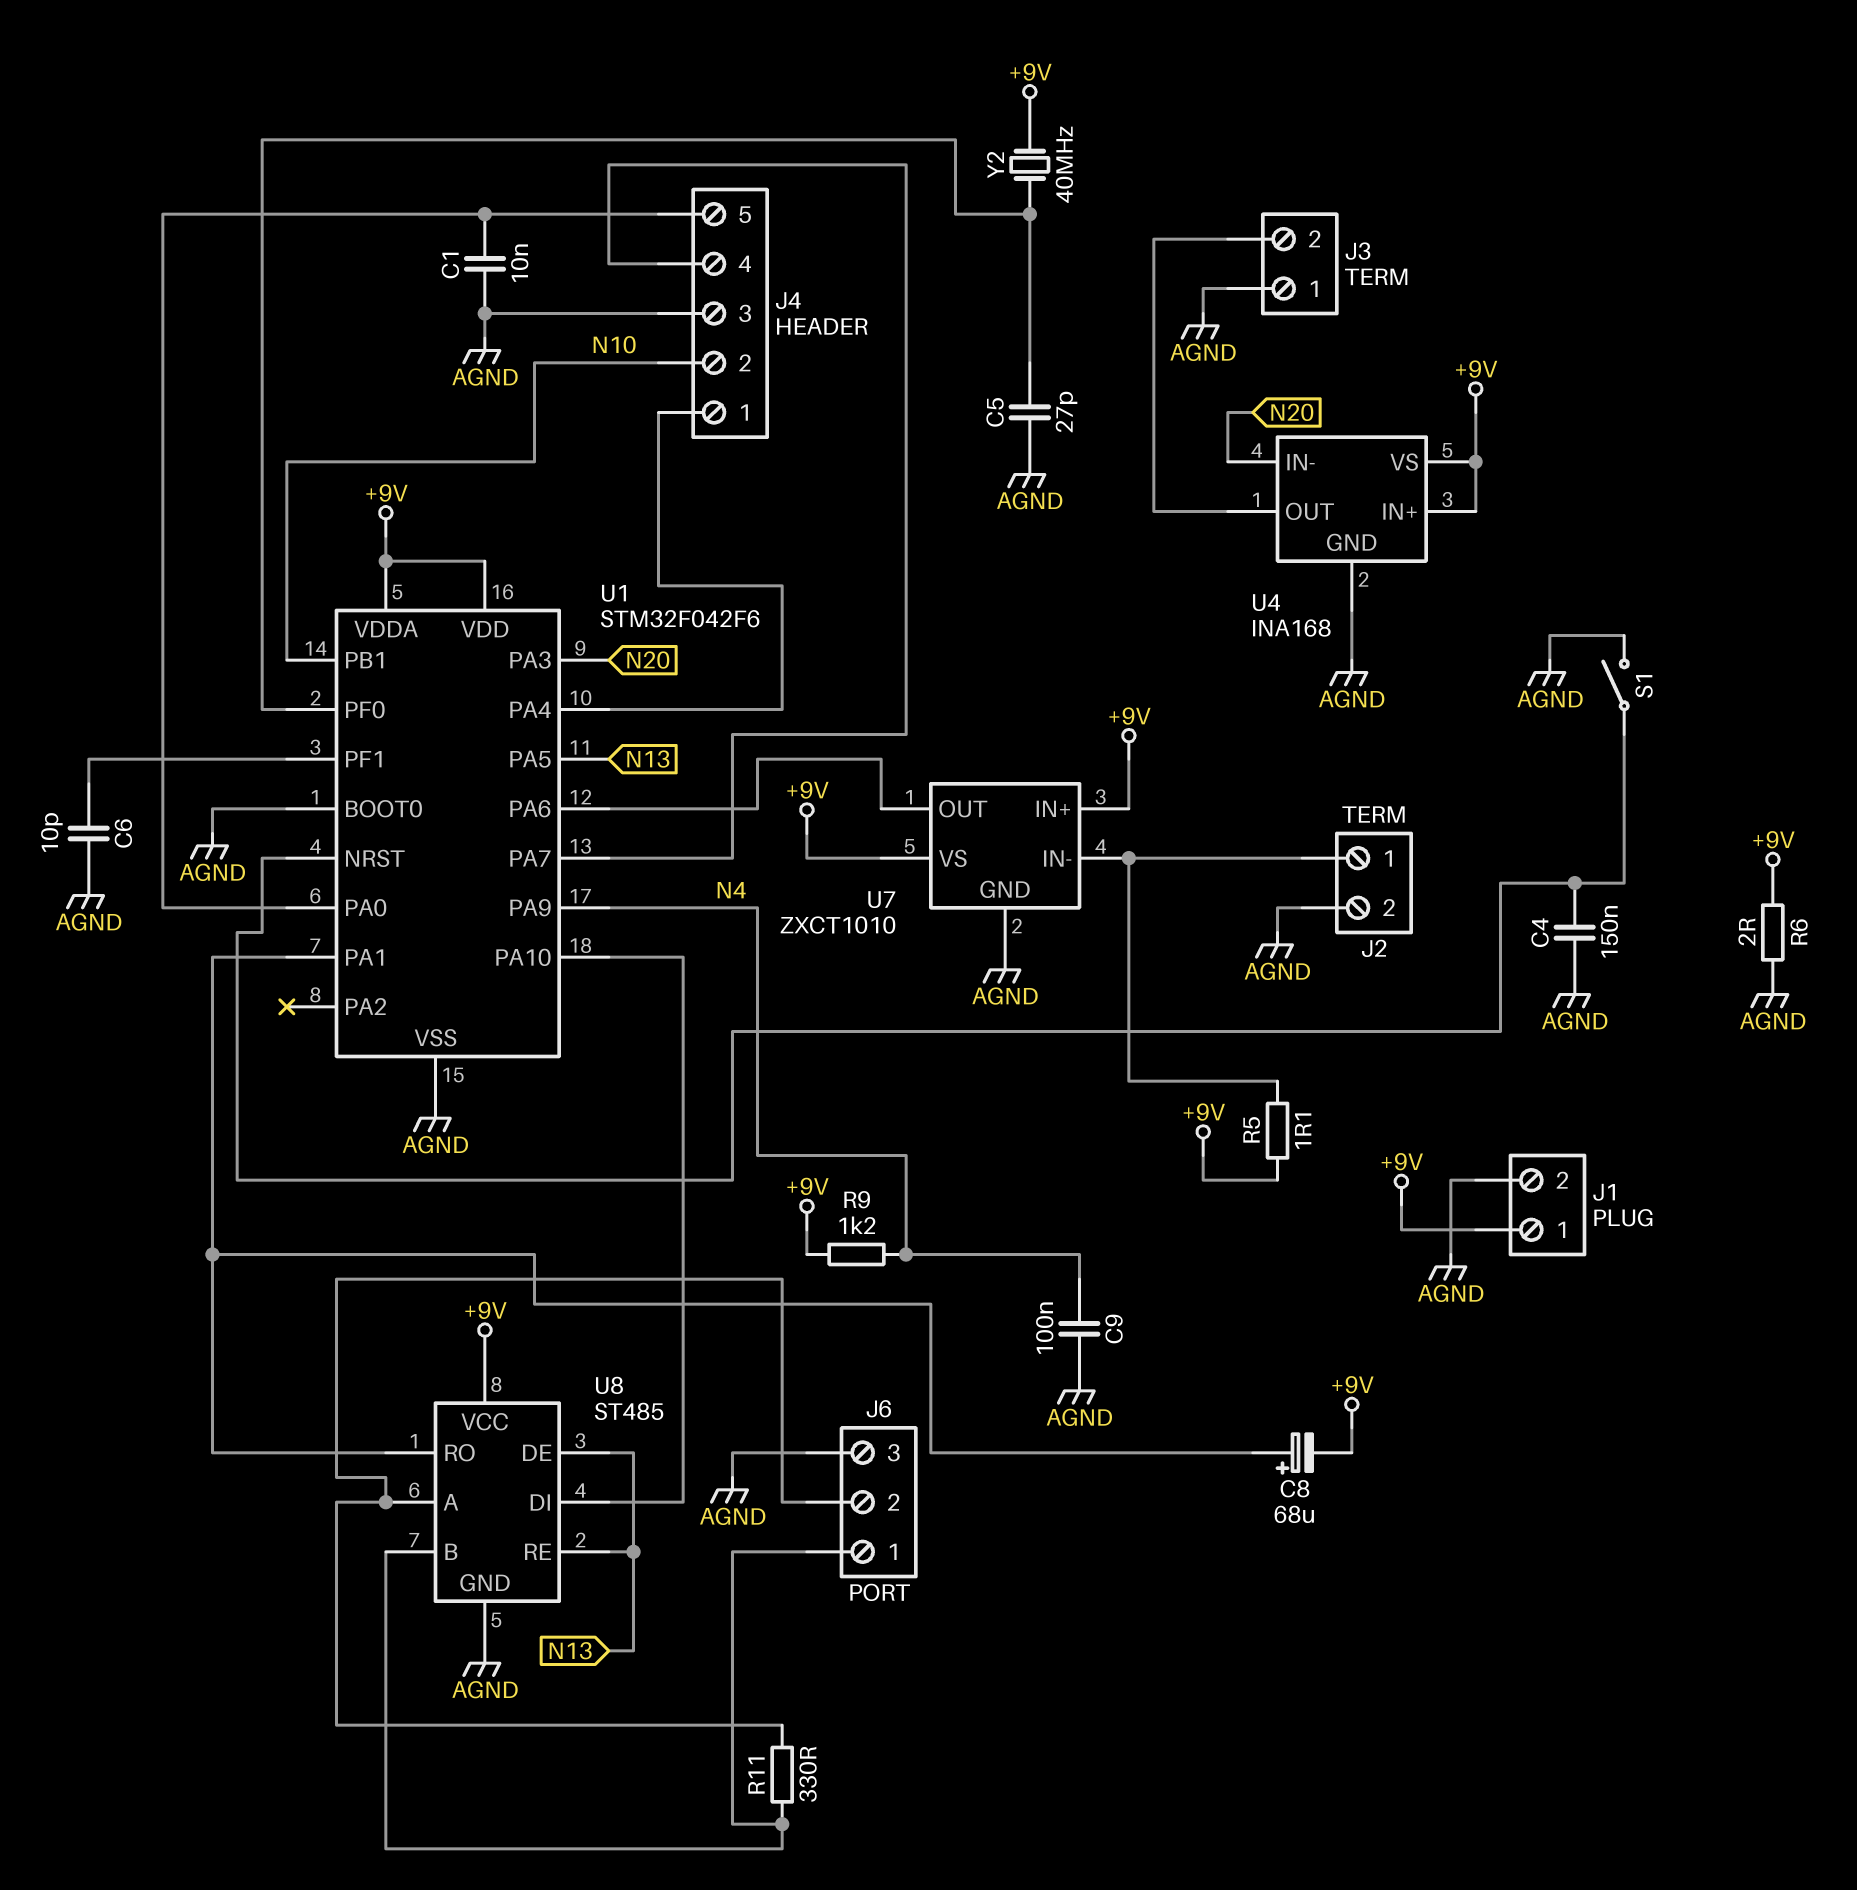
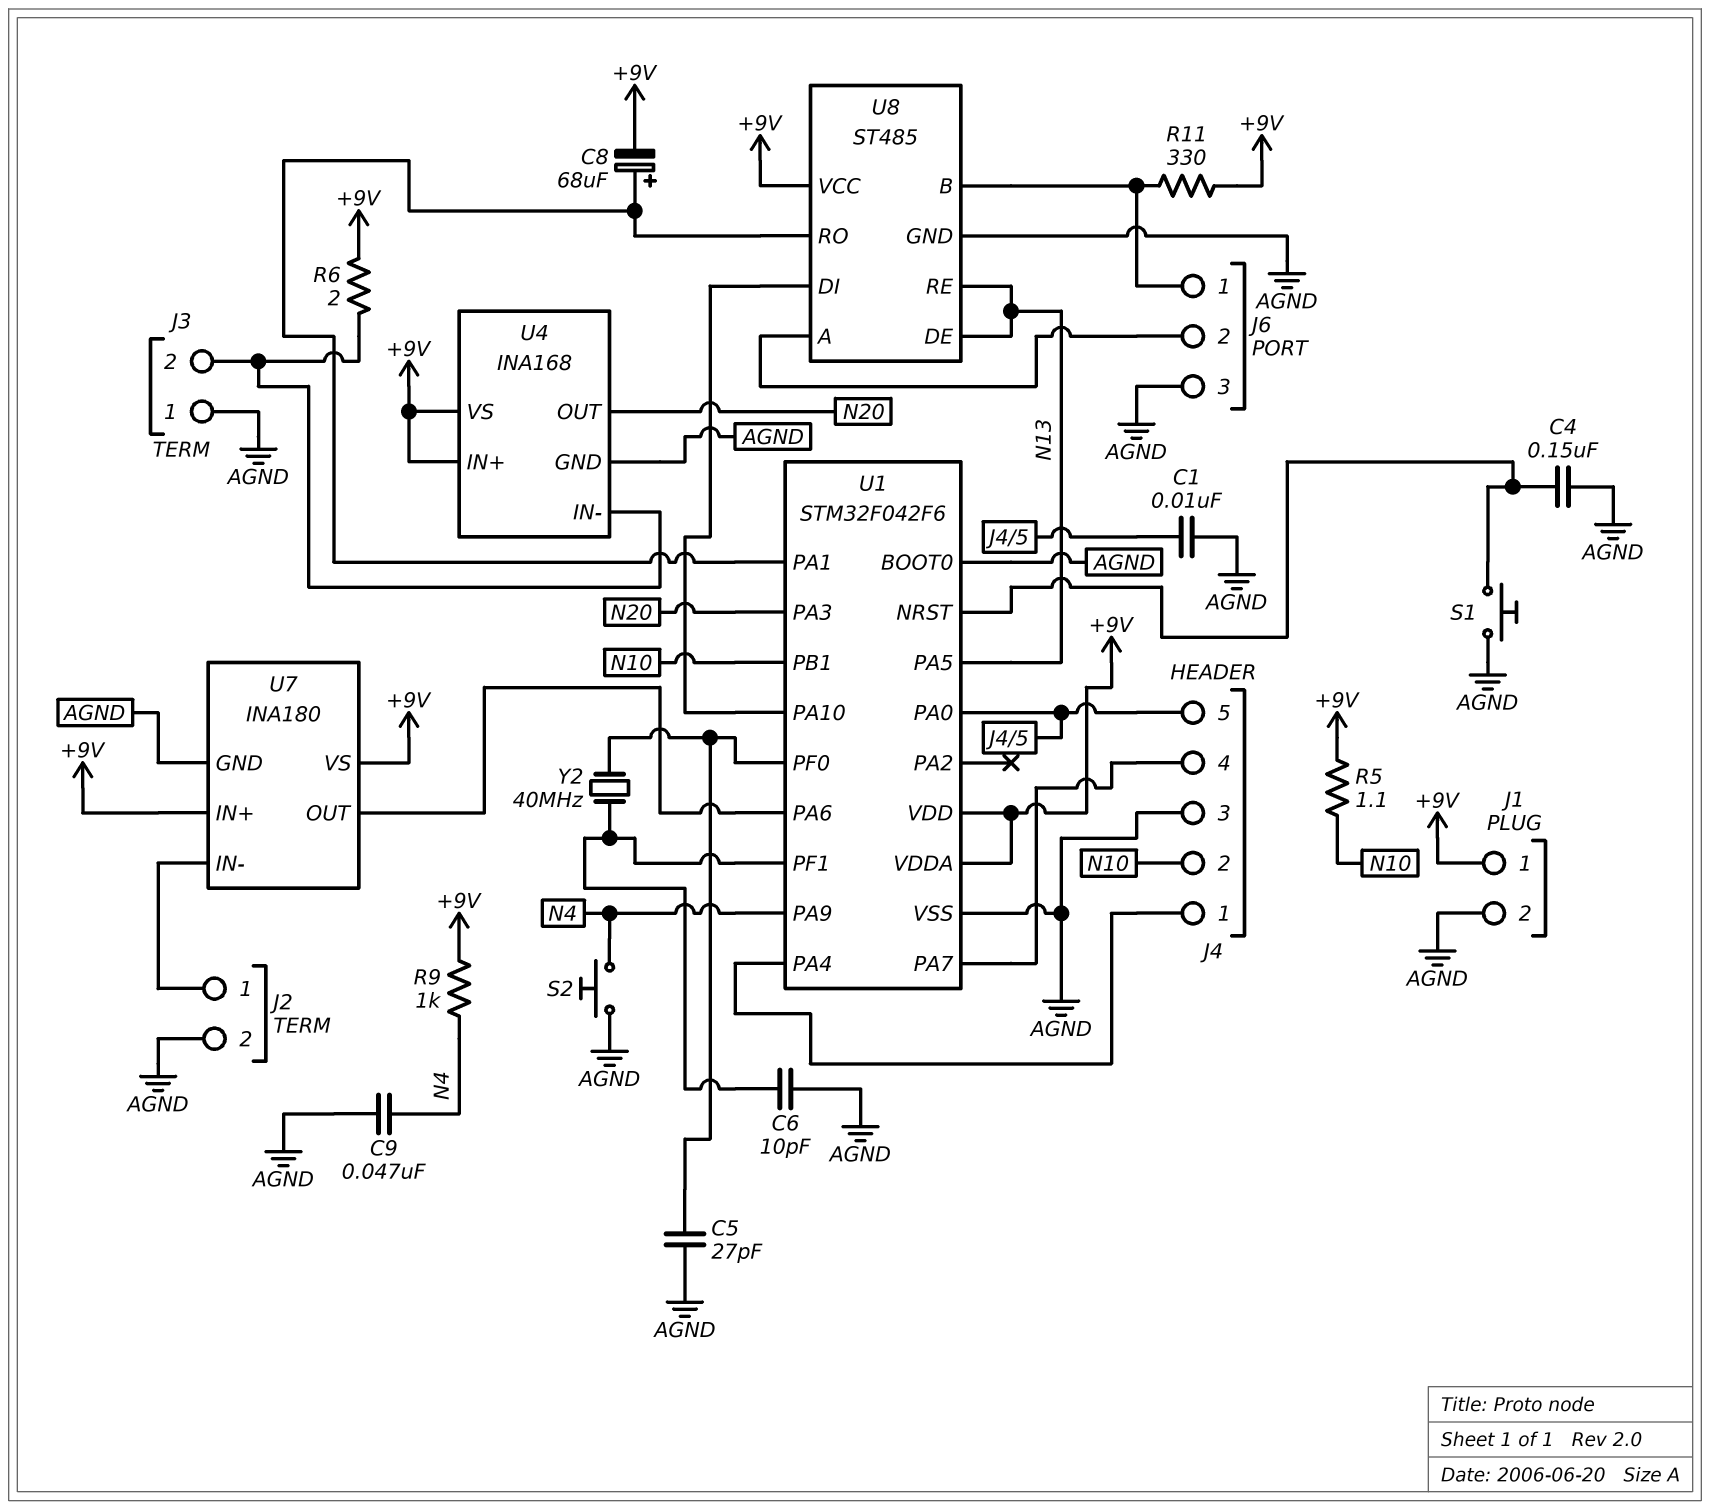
C9: 100nF (AGND, N4) -> 47nF (AGND, N4)
R5: 1.1 (+9V, J2/1) -> 1.1 (+9V, N10)
R6: 2 (+9V, AGND) -> 2 (+9V, J3/2)
R9: 1.2k (+9V, N4) -> 1k (+9V, N4)
R11: 330 (J6/1, J6/2) -> 330 (+9V, J6/1)
S1: switch (AGND, U1/NRST) -> button (AGND, U1/NRST)
S2: none -> button (AGND, N4)
U4 pin IN-: N20 -> J3/2
U4 pin OUT: J3/2 -> N20
U7: ZXCT1010 -> INA180
Y2: 40MHz (+9V, U1/PF0) -> 40MHz (U1/PF0, U1/PF1)

